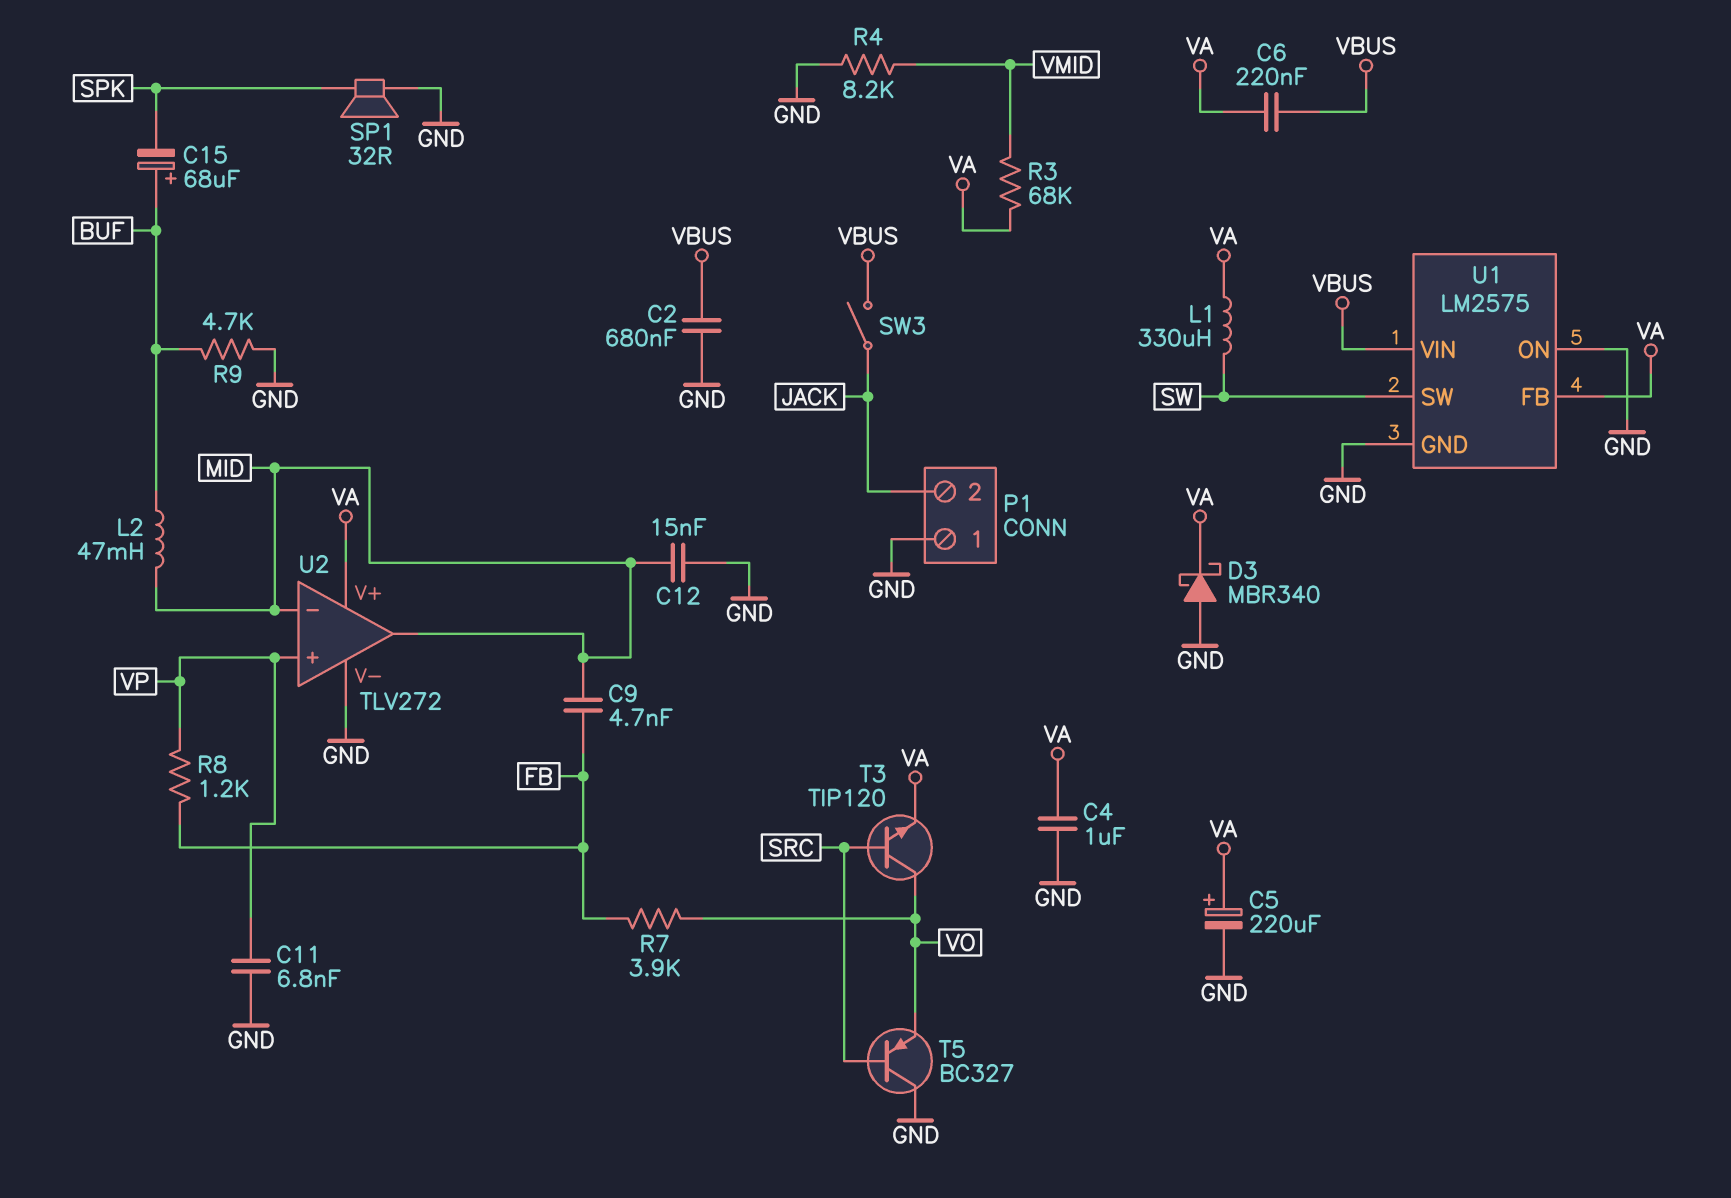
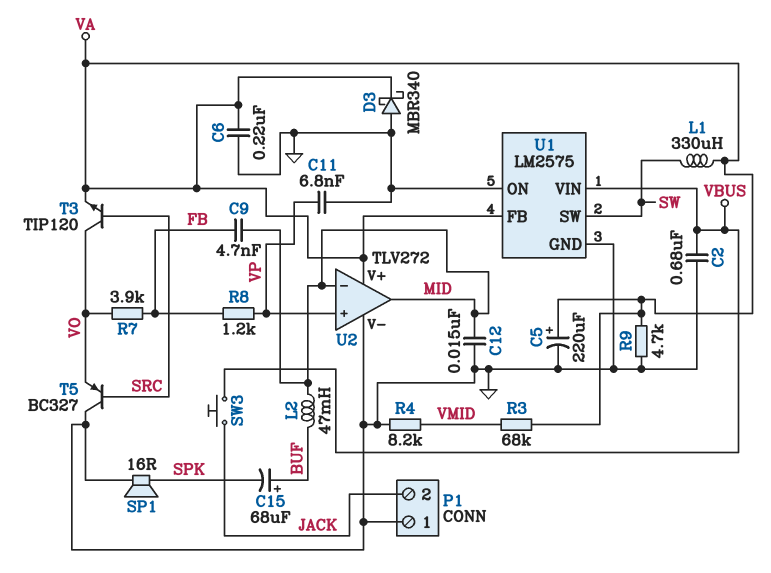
C4: 1uF (GND, VA) -> none
C6: 220nF (VA, VBUS) -> 220nF (GND, VA)
R9: 4.7k (BUF, GND) -> 4.7k (GND, VA)
SP1: speaker 32R (GND, SPK) -> speaker 16R (GND, SPK)
SW3: switch (JACK, VBUS) -> button (JACK, VBUS)

